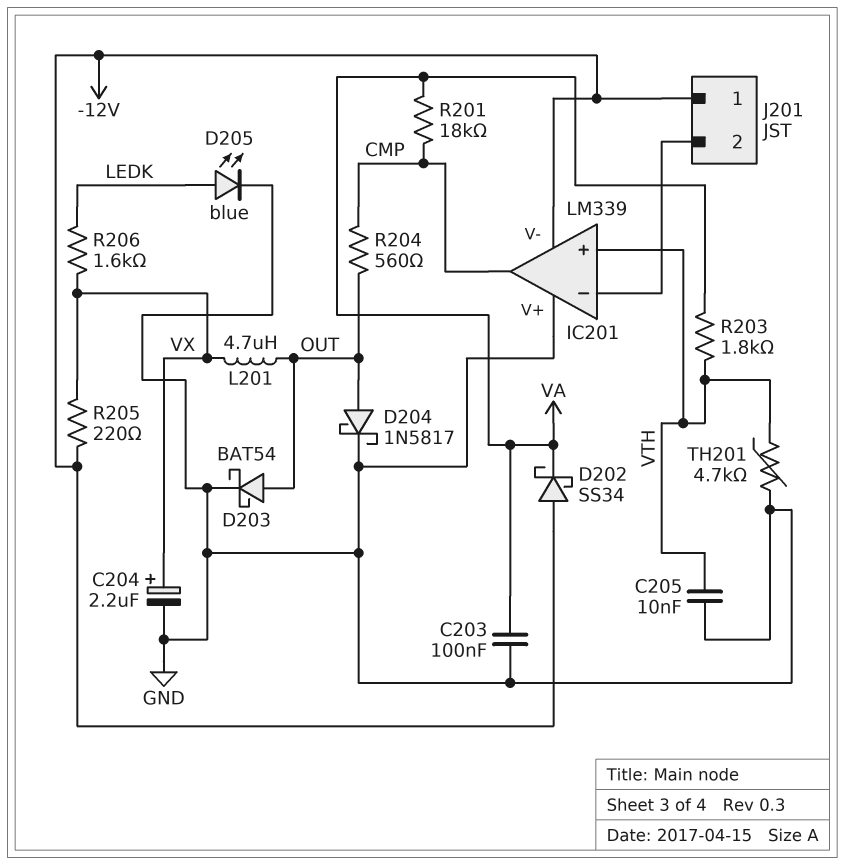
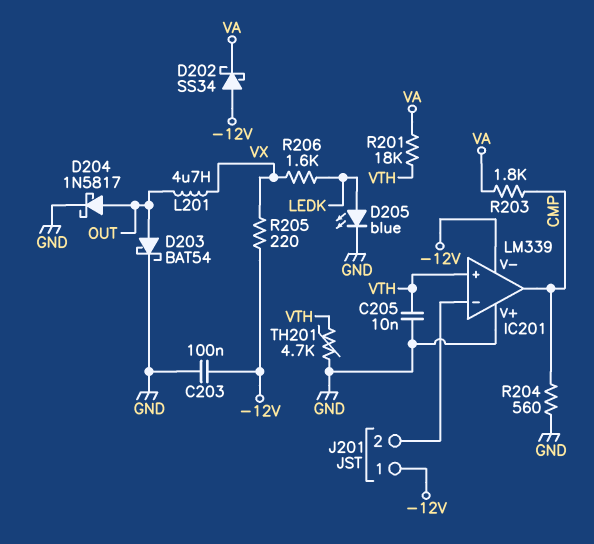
C203: 100nF (GND, VA) -> 100nF (-12V, GND)
C204: 2.2uF (plus VX, minus GND) -> none
R201: 18k (CMP, VA) -> 18k (VA, VTH)
R203: 1.8k (VA, VTH) -> 1.8k (CMP, VA)
R204: 560 (CMP, OUT) -> 560 (CMP, GND)

